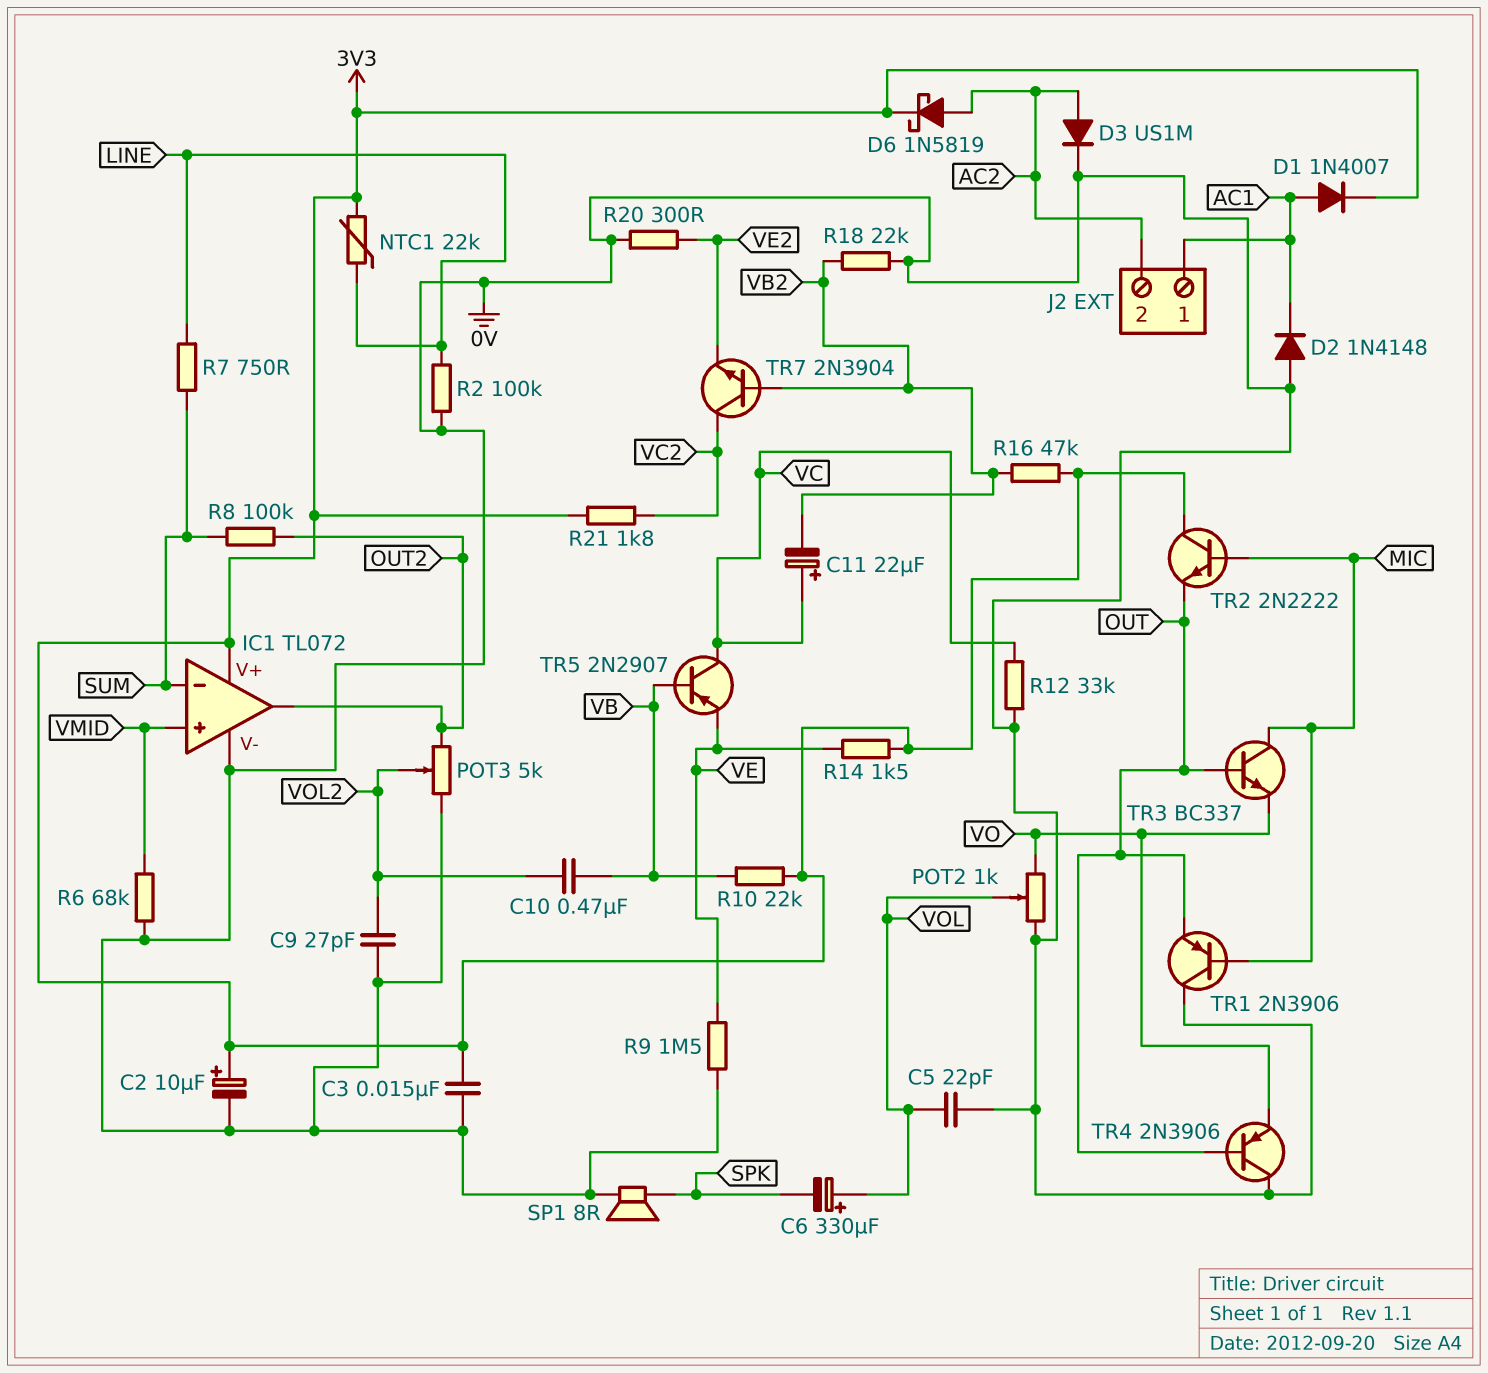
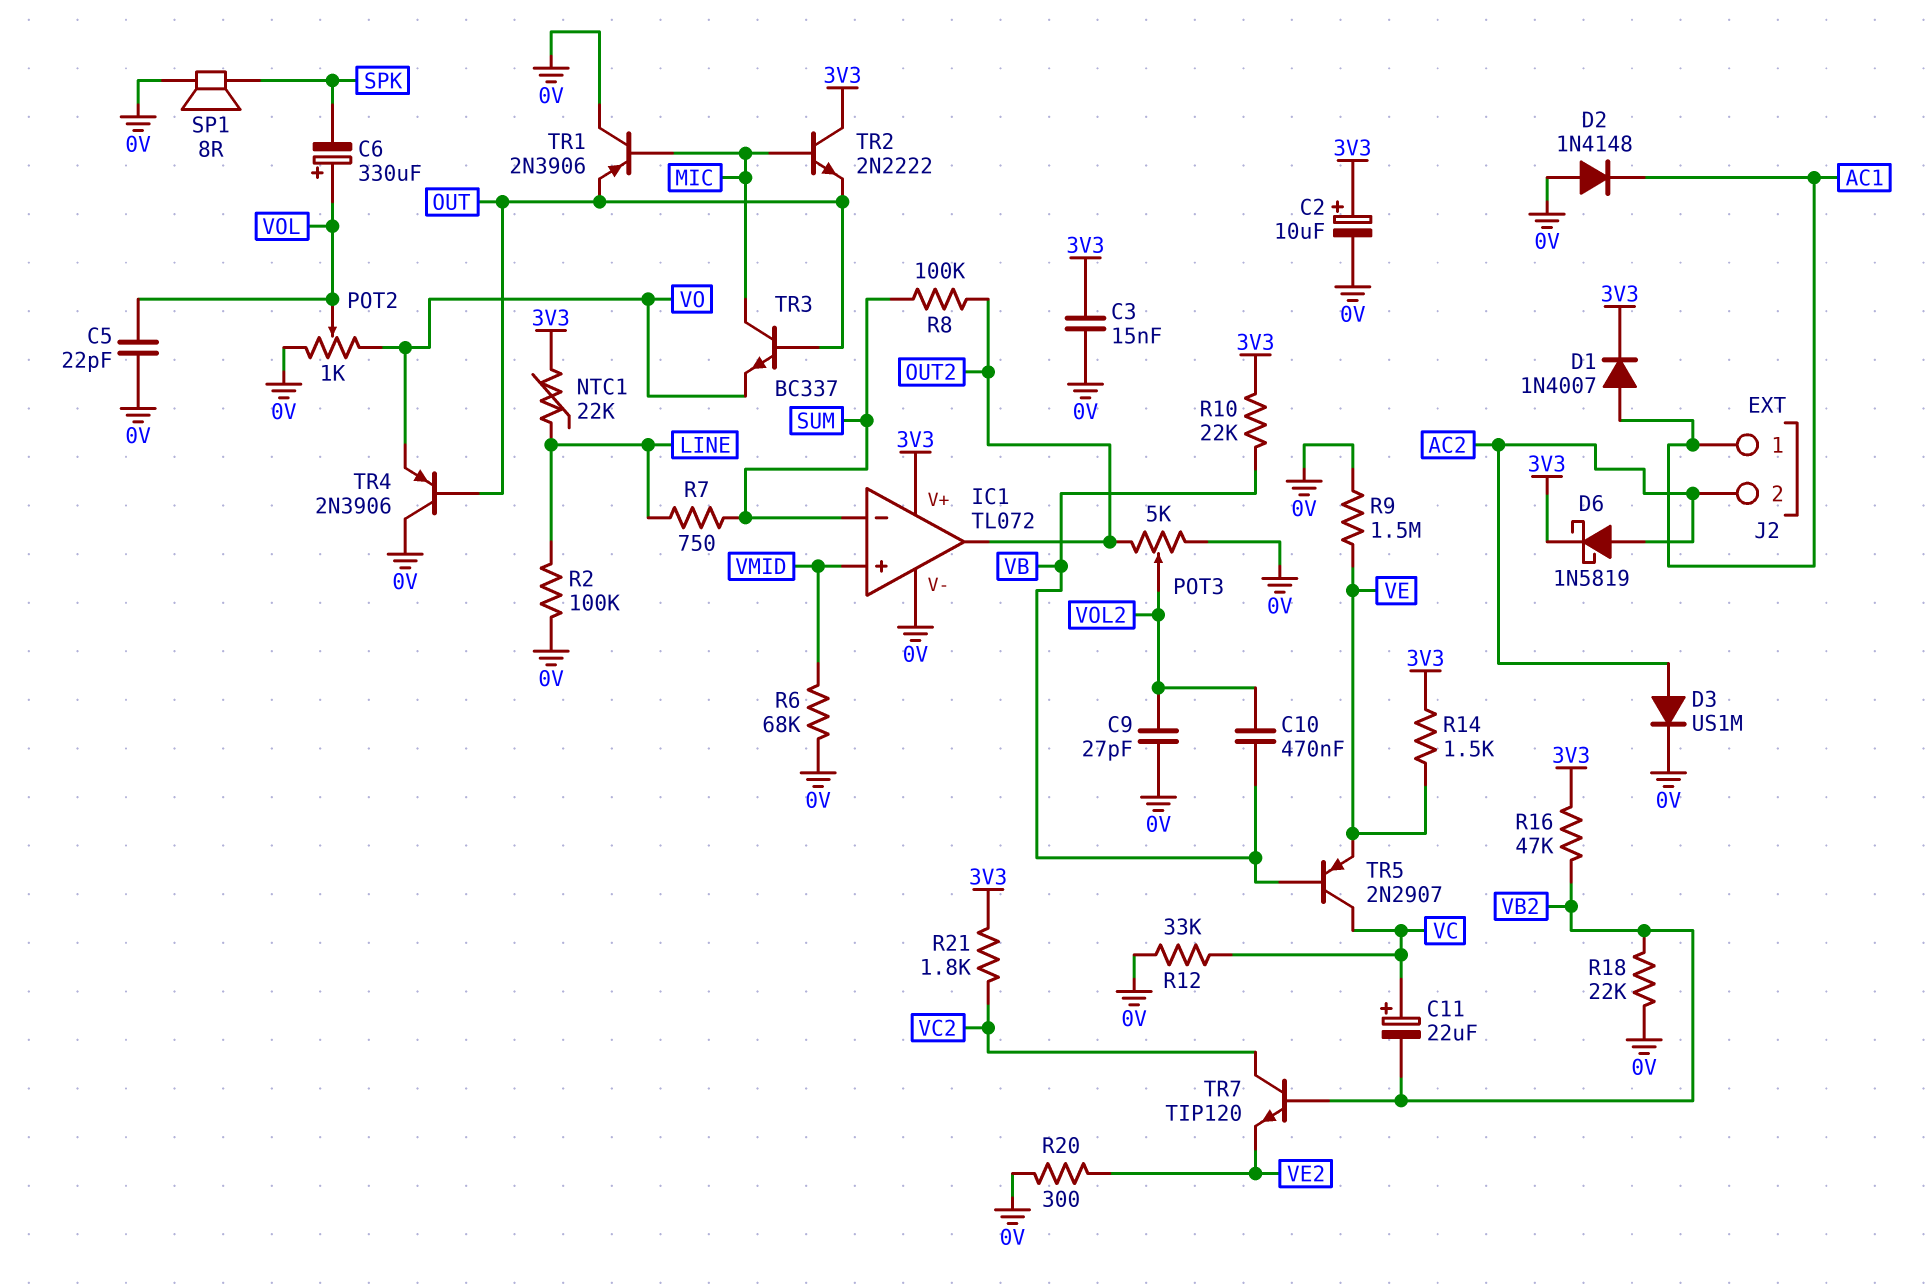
TR7: NPN 2N3904 (B VB2, C VC2, E VE2) -> NPN TIP120 (B VB2, C VC2, E VE2)

